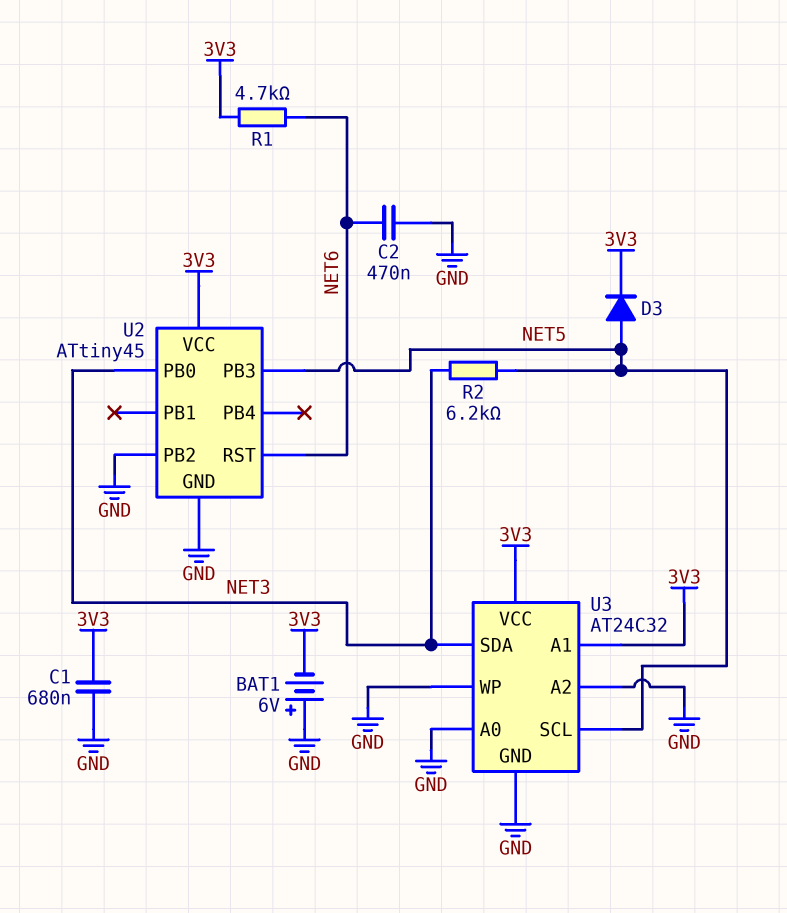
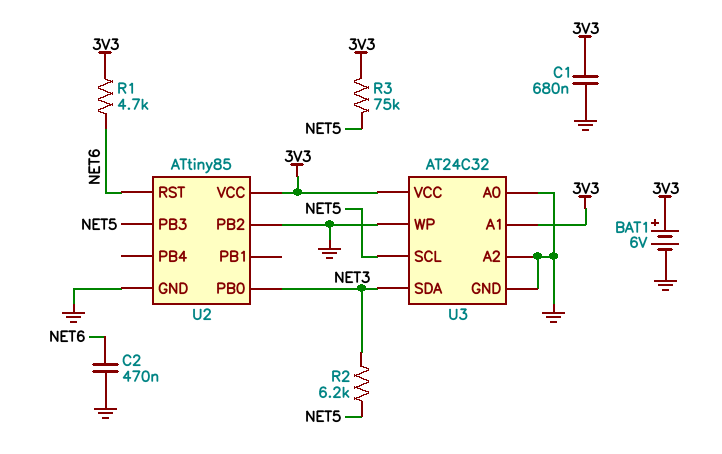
BAT1: 6V (plus GND, minus 3V3) -> 6V (plus 3V3, minus GND)
D3: diode (A NET5, K 3V3) -> none
R3: none -> 75k (3V3, NET5)
U2: ATtiny45 -> ATtiny85

